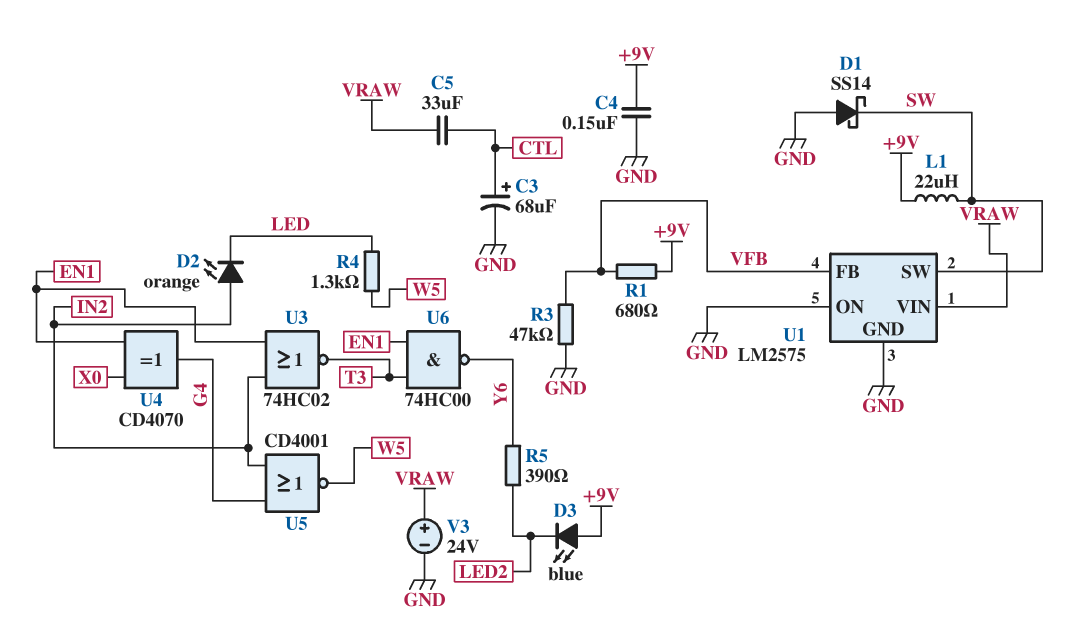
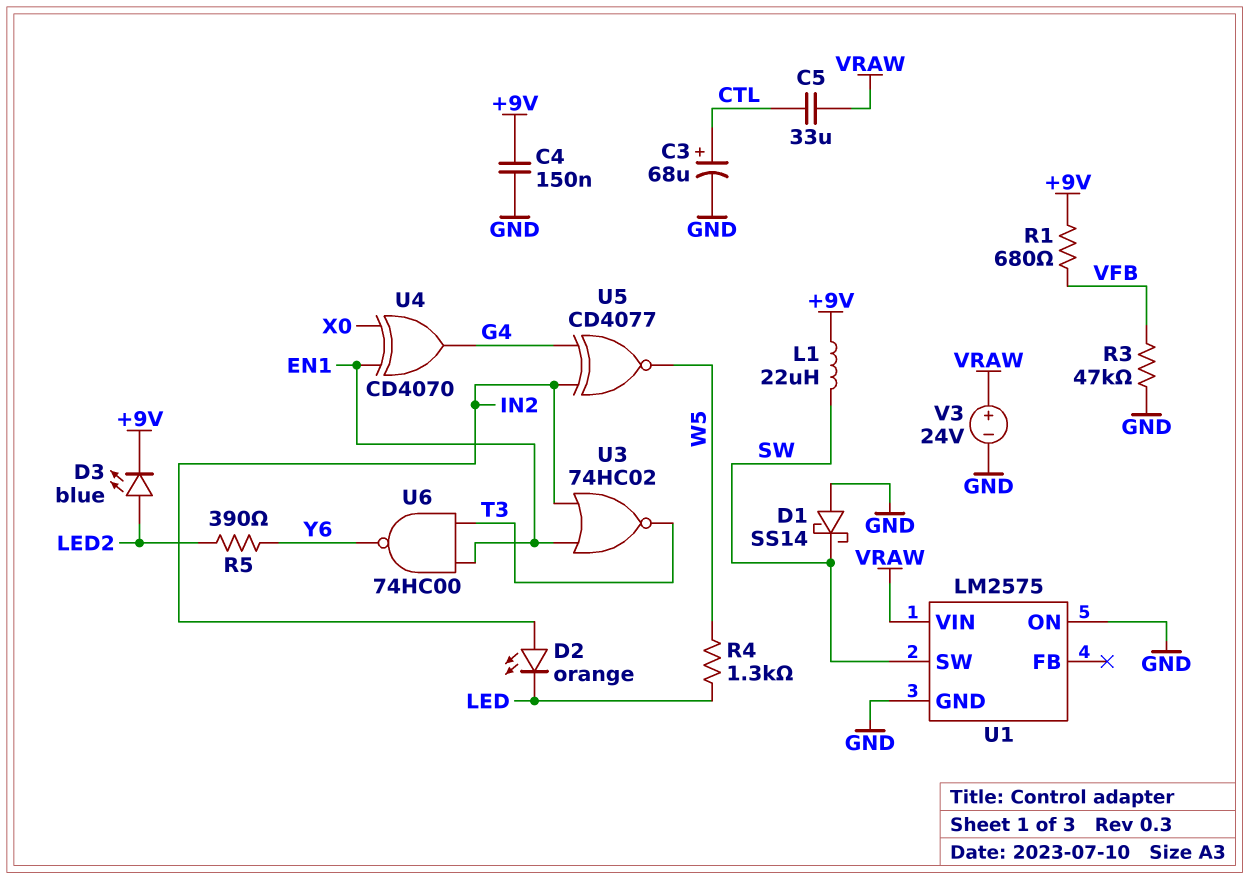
D3: LED blue (A +9V, K LED2) -> LED blue (A LED2, K +9V)
U1 pin FB: VFB -> none
U5: NOR CD4001 (in G4, in IN2, out W5) -> XNOR CD4077 (in G4, in IN2, out W5)

